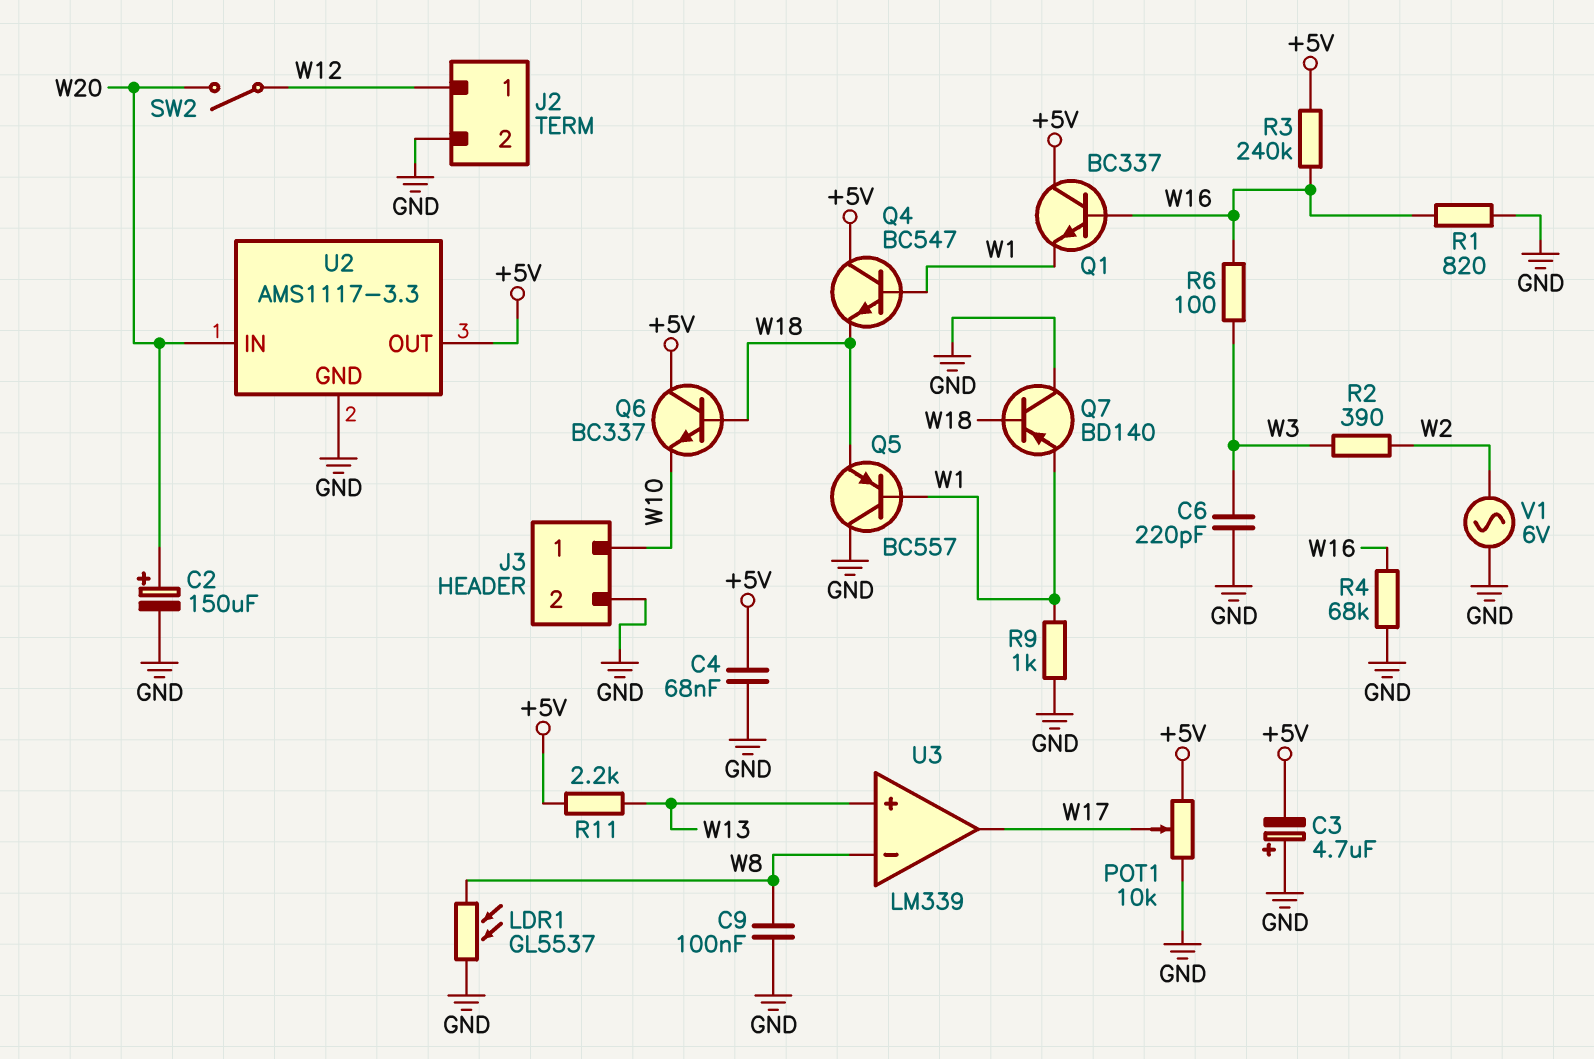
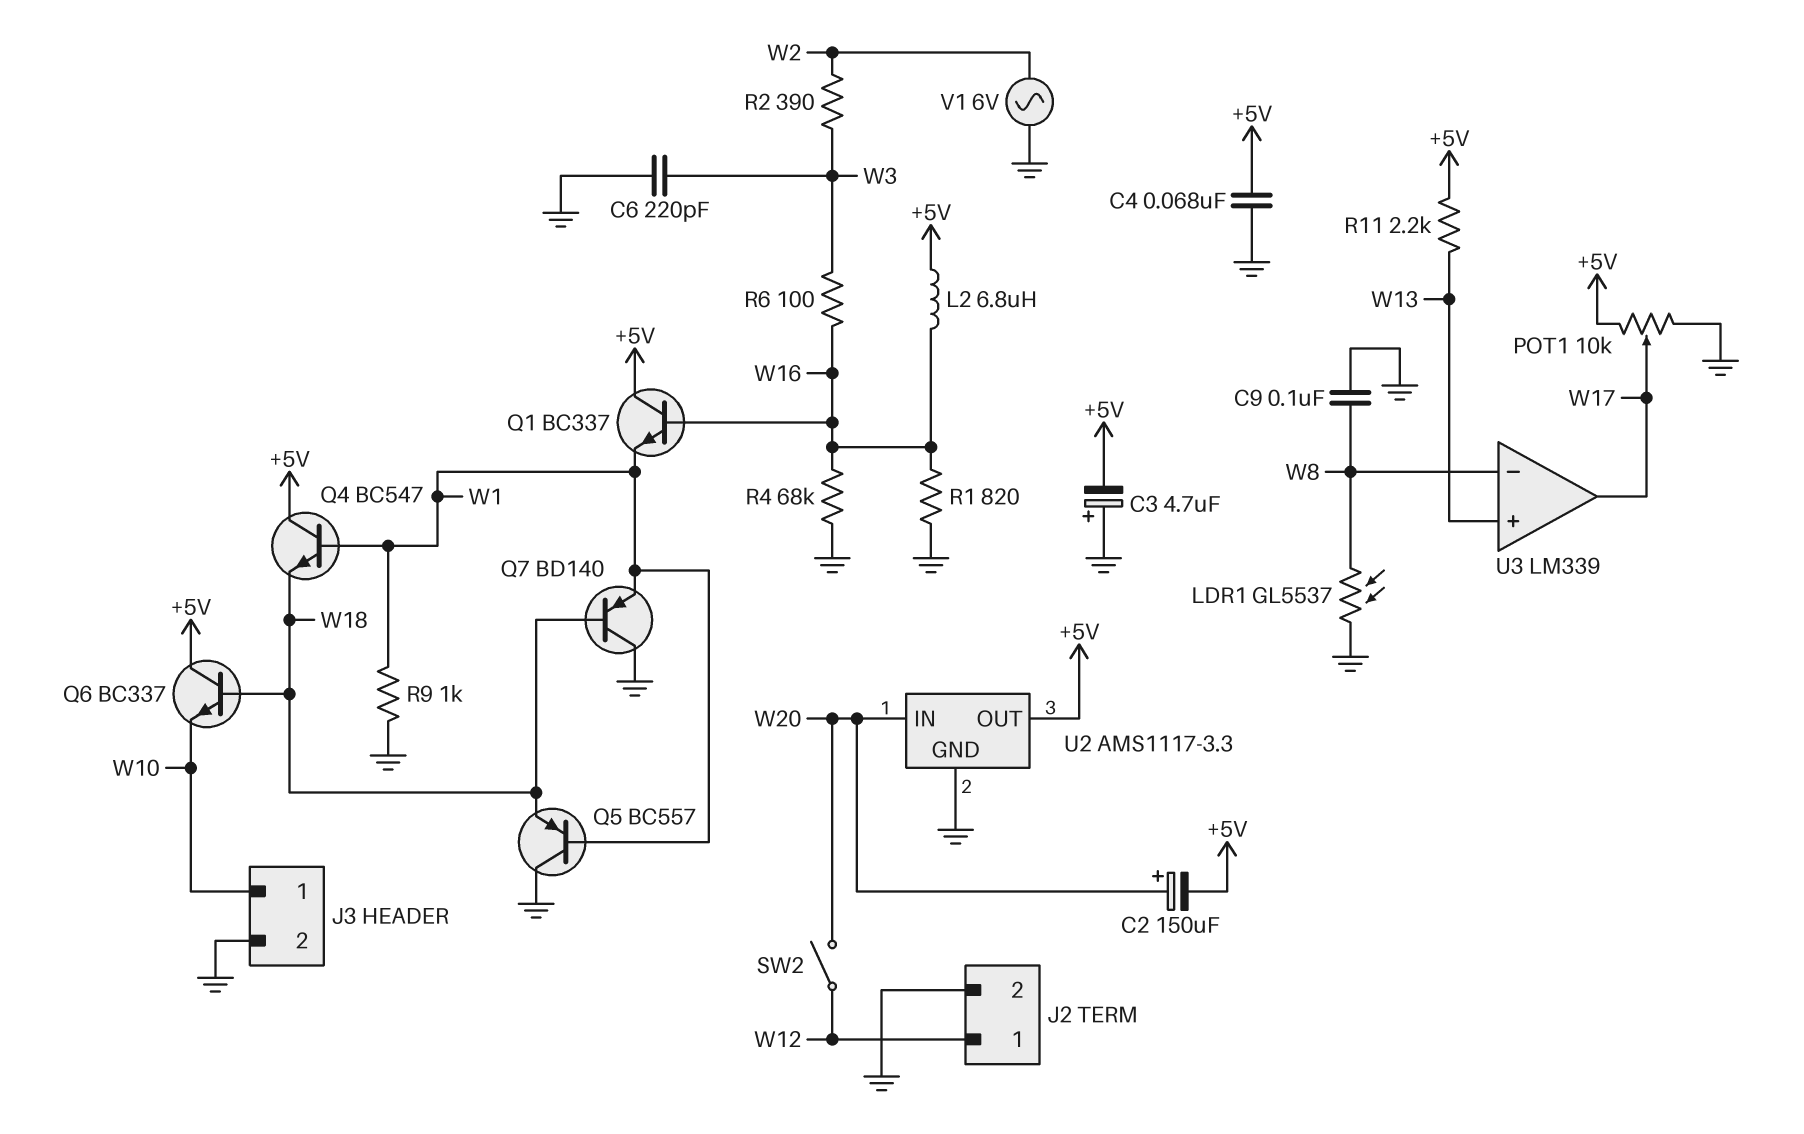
C2: 150uF (plus W20, minus GND) -> 150uF (plus W20, minus +5V)
L2: none -> 6.8uH (+5V, W16)
R3: 240k (+5V, W16) -> none

